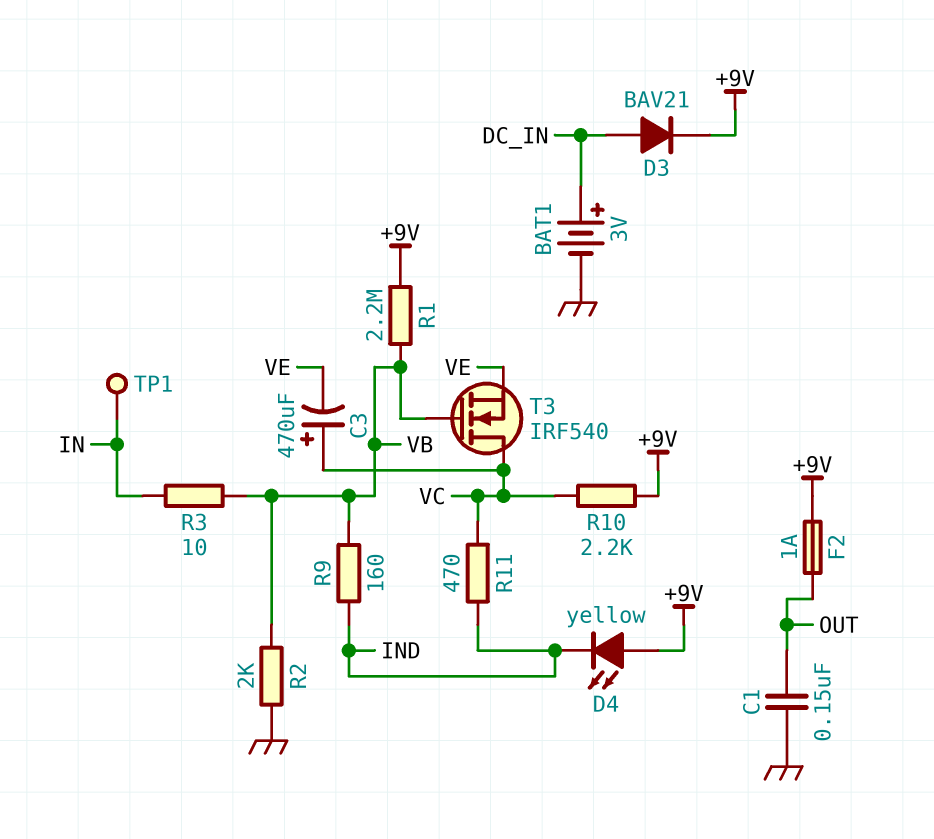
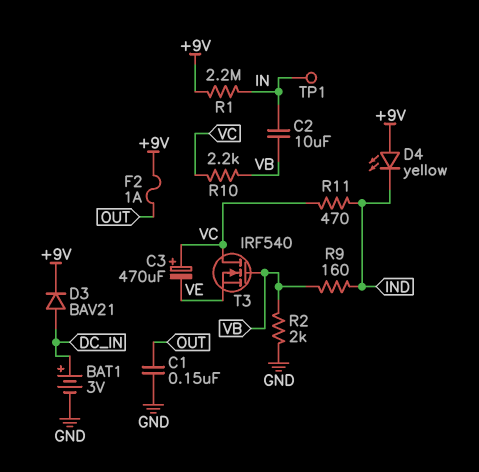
C2: none -> 10uF (IN, VB)
R1: 2.2M (+9V, VB) -> 2.2M (+9V, IN)
R3: 10 (IN, VB) -> none
R10: 2.2k (+9V, VC) -> 2.2k (VB, VC)

